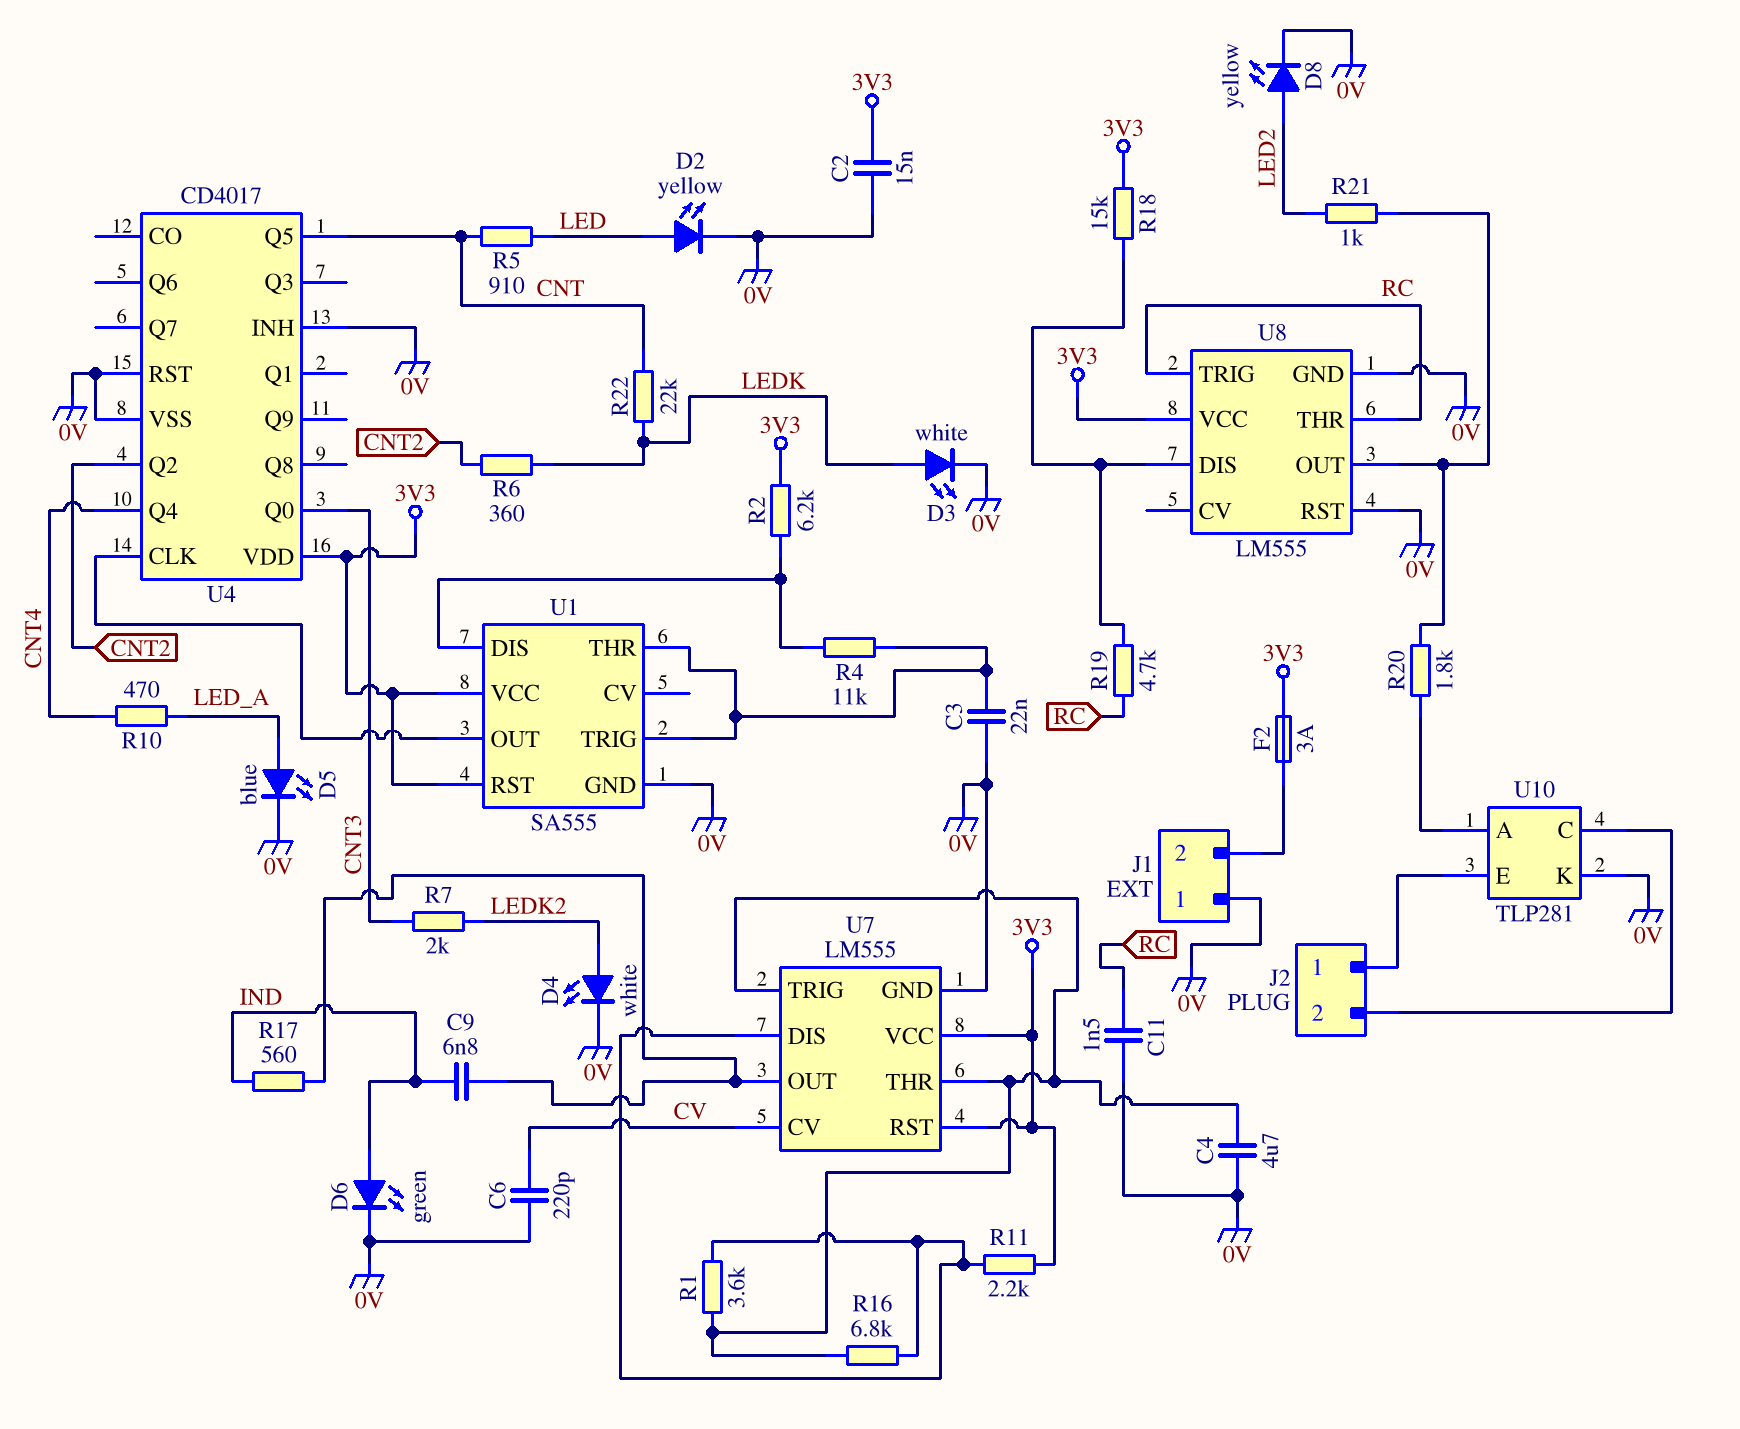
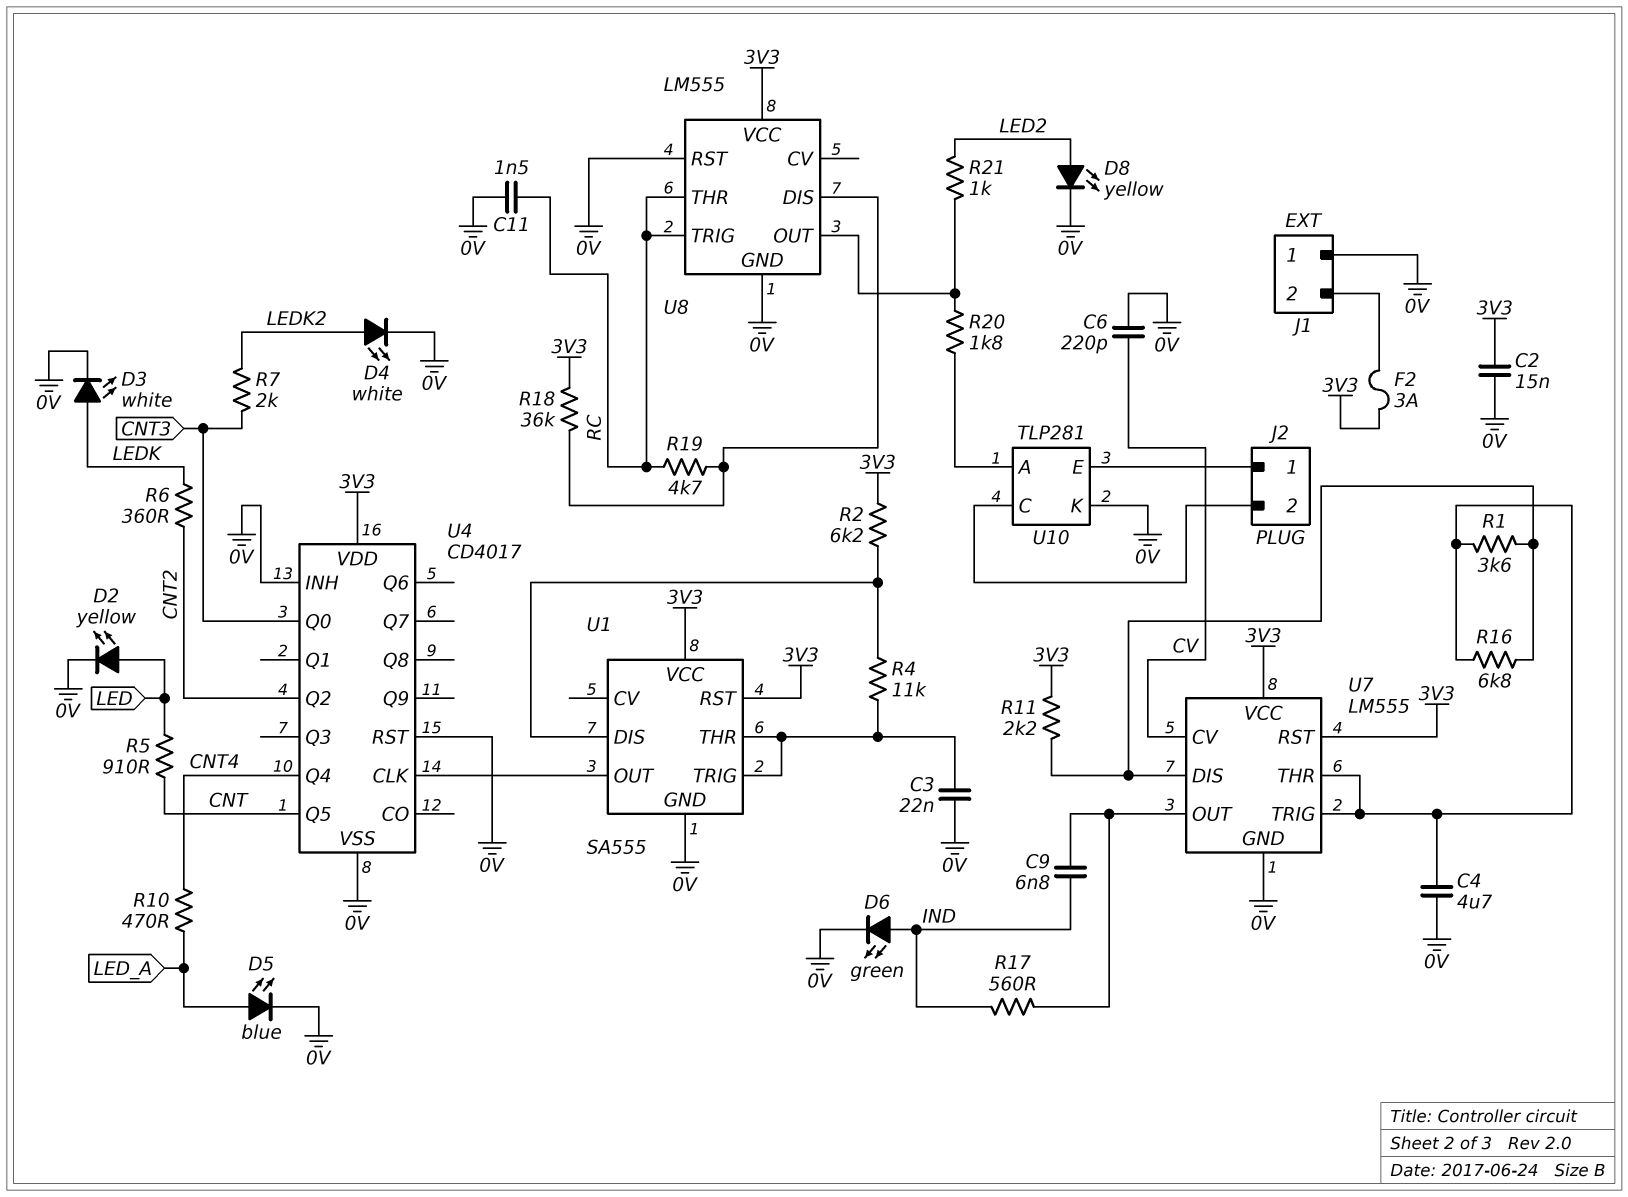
R18: 15k (3V3, U8/DIS) -> 36k (3V3, U8/DIS)
R22: 22k (CNT, LEDK) -> none

